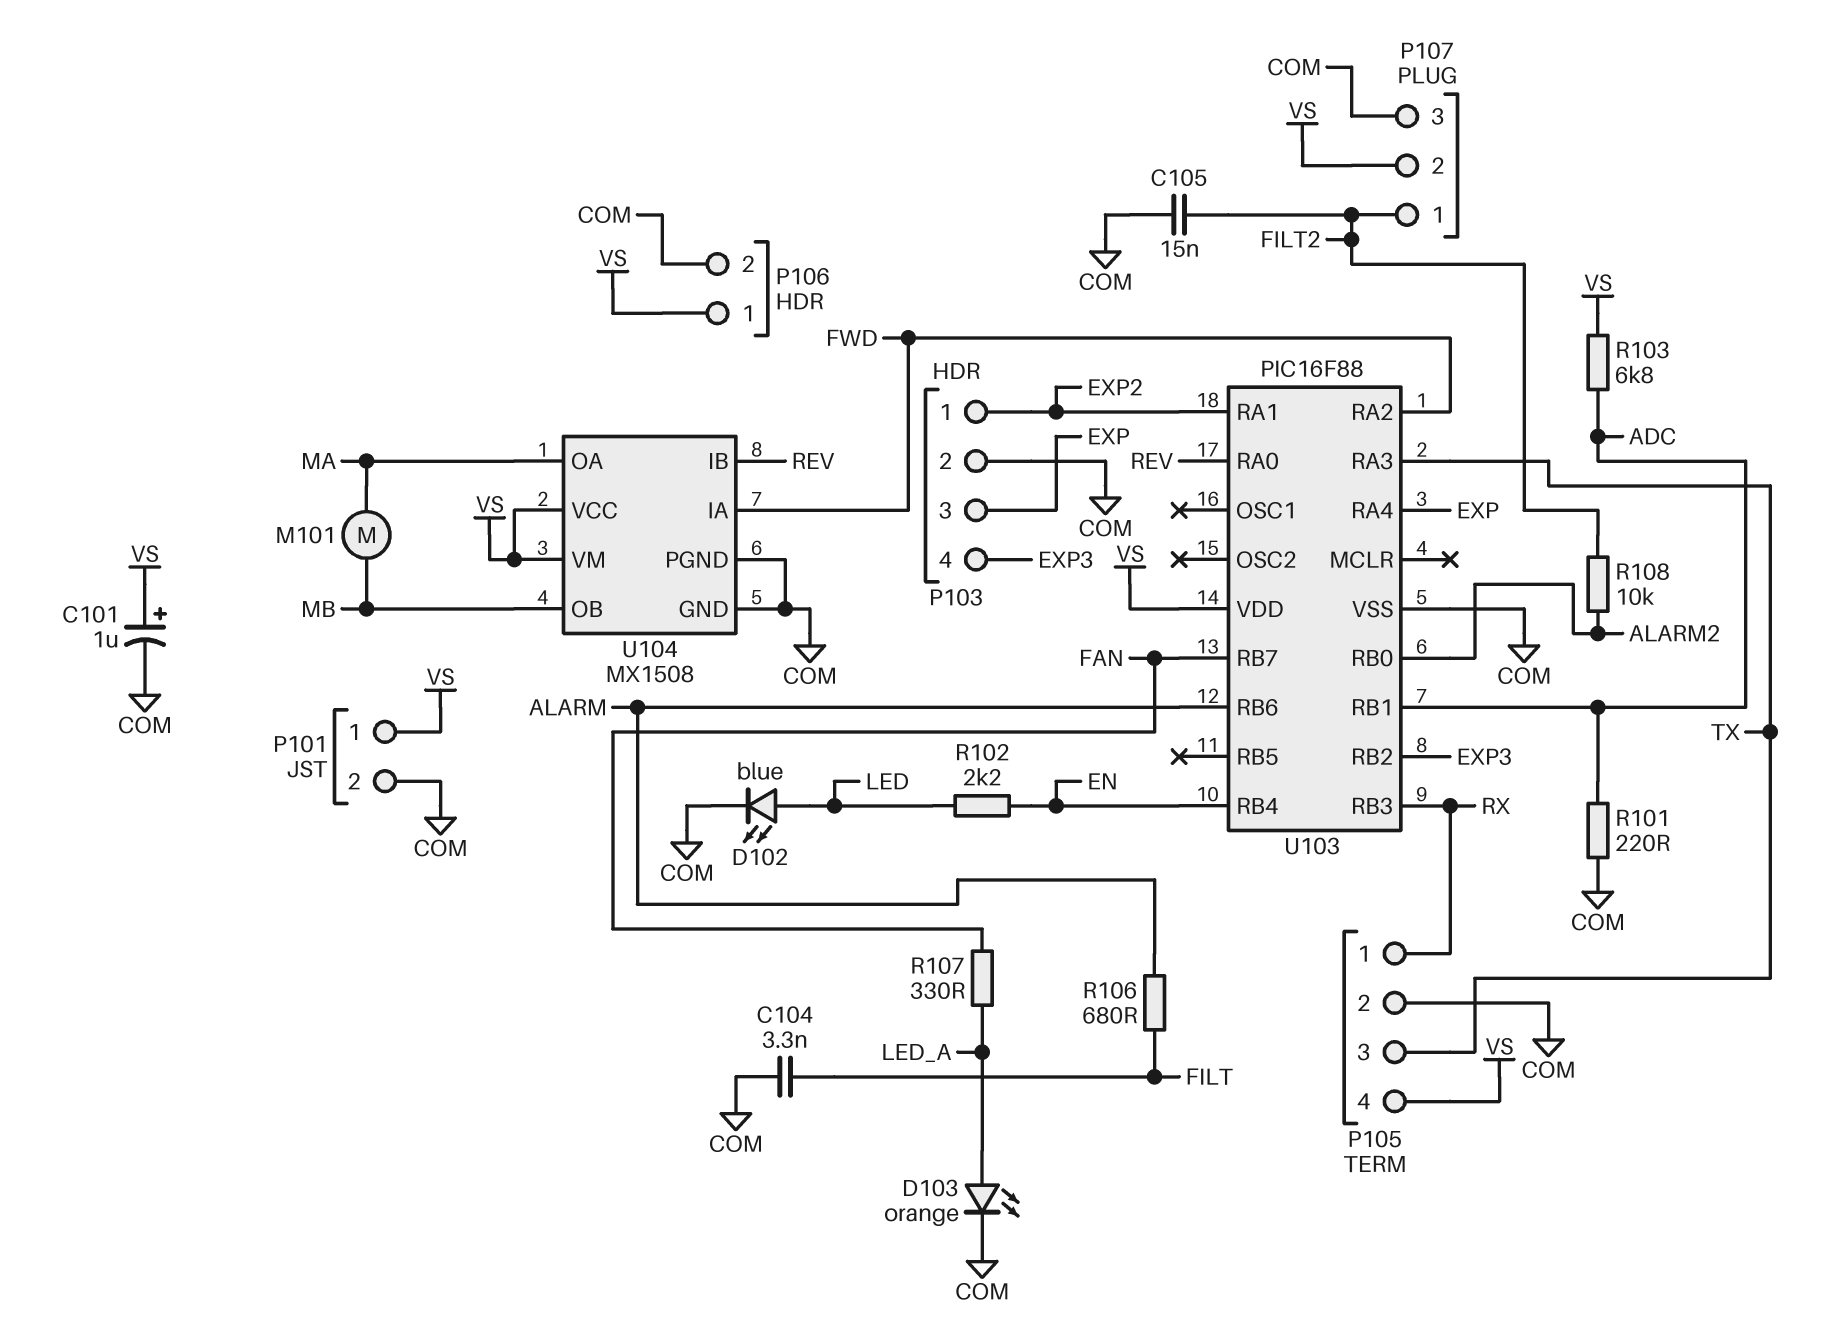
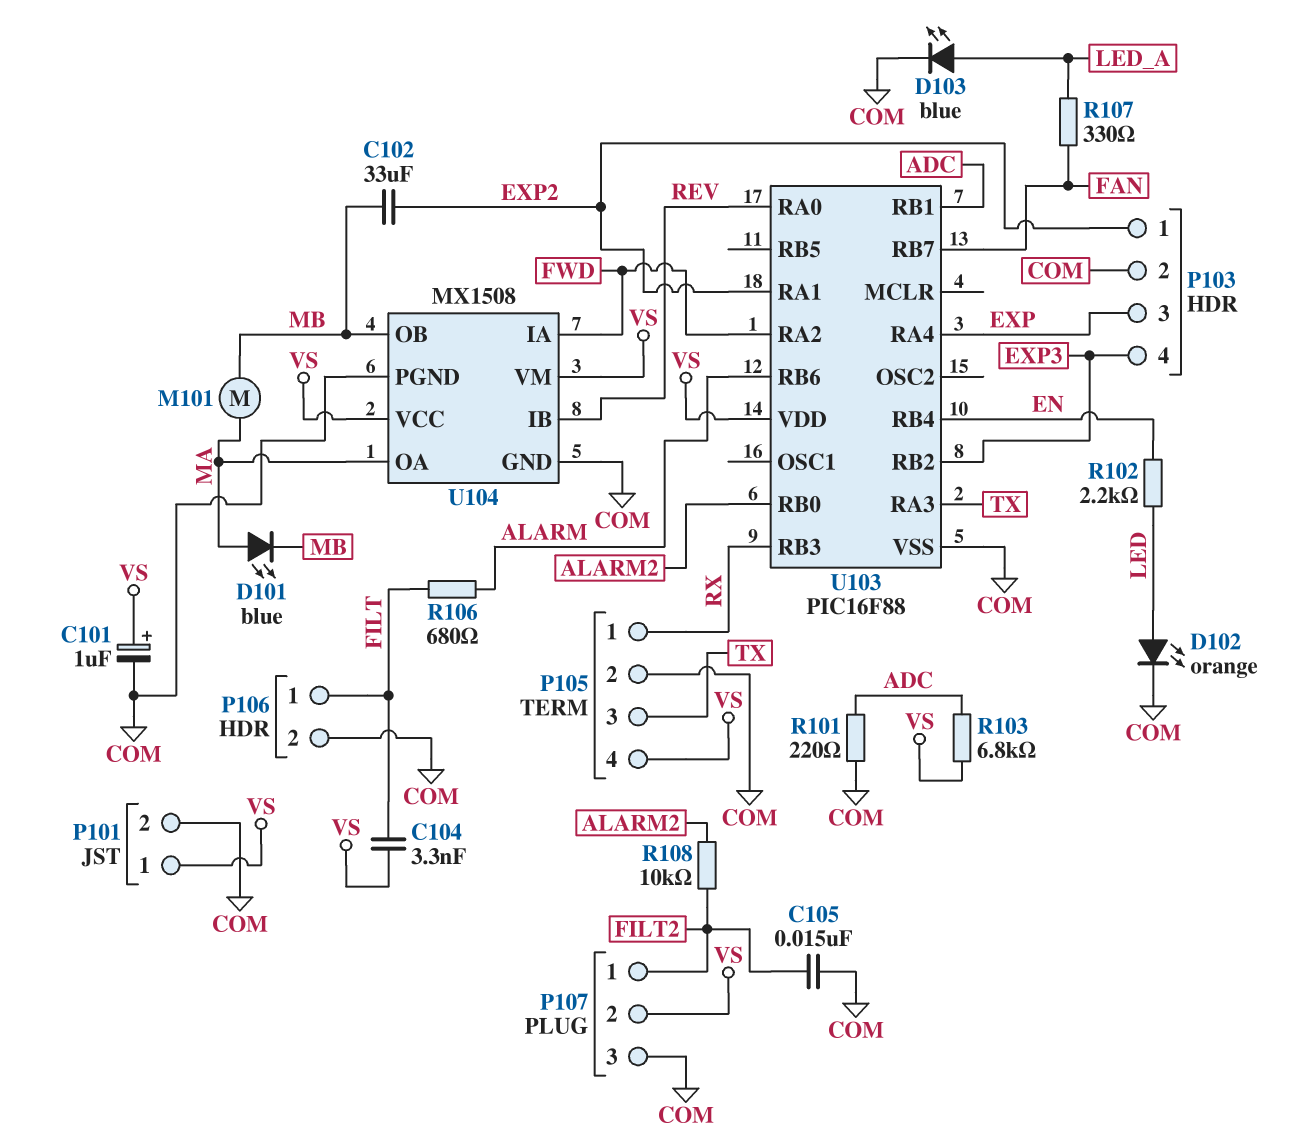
C102: none -> 33uF (EXP2, MB)
C104: 3.3nF (COM, FILT) -> 3.3nF (FILT, VS)
D101: none -> LED blue (A MA, K MB)
D102: LED blue (A LED, K COM) -> LED orange (A LED, K COM)
D103: LED orange (A LED_A, K COM) -> LED blue (A LED_A, K COM)
P106 pin 1: VS -> FILT

